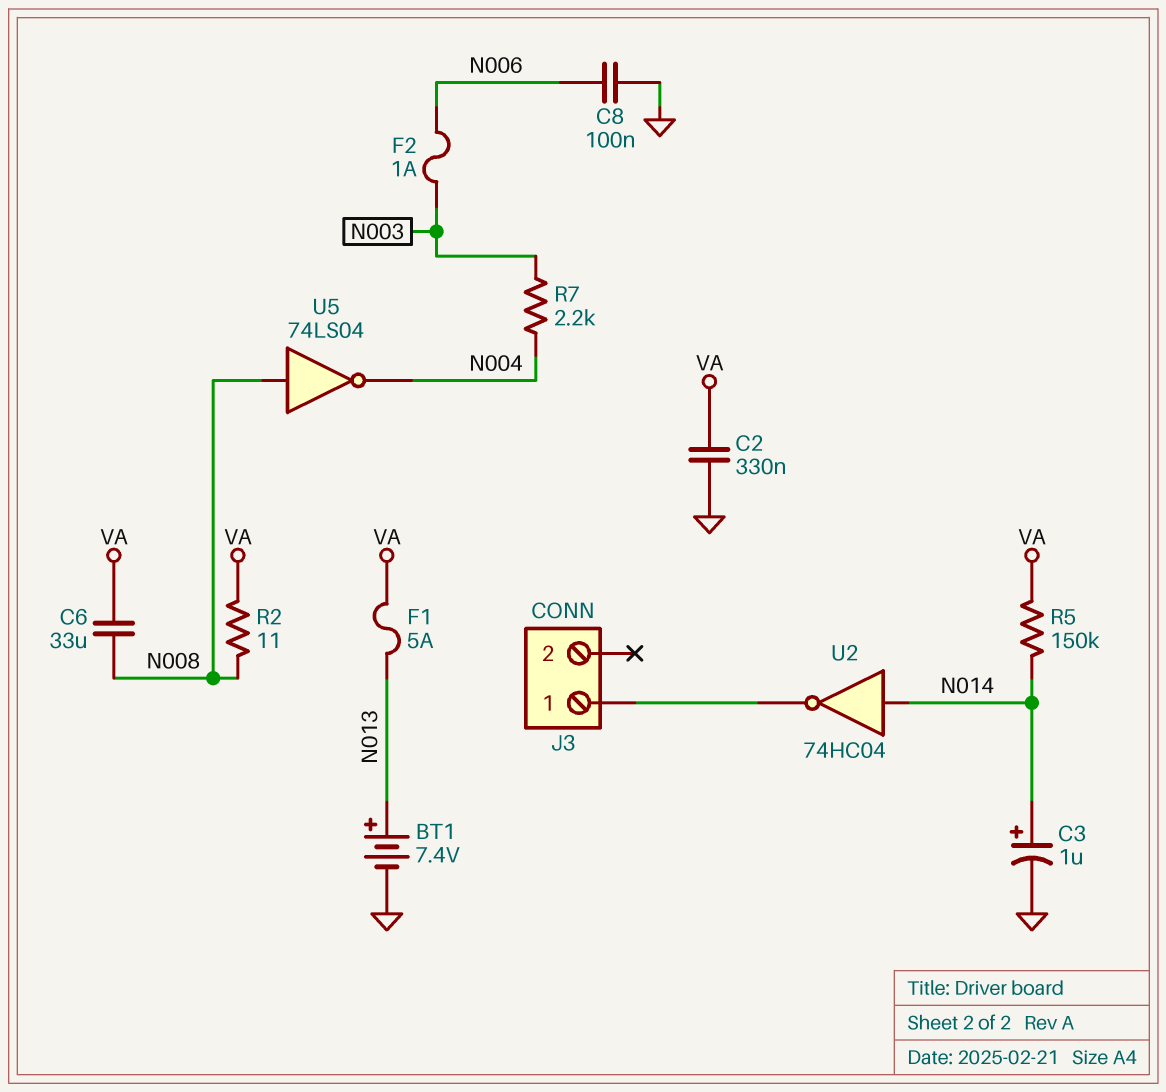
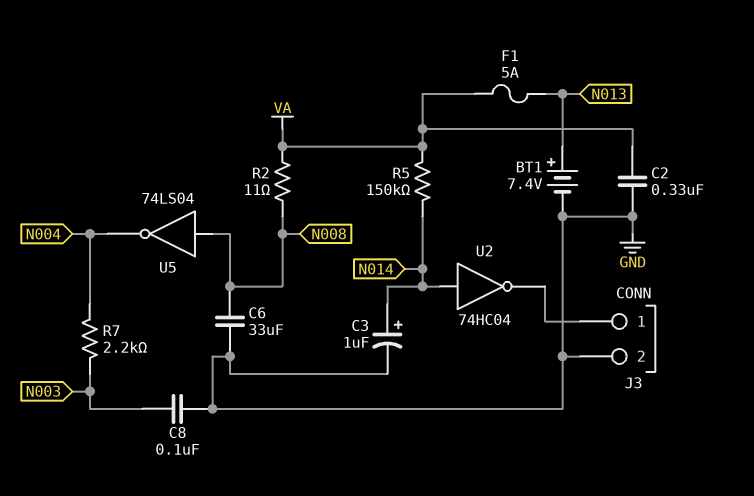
C6: 33uF (N008, VA) -> 33uF (GND, N008)
C8: 100nF (GND, N006) -> 100nF (GND, N003)
F2: 1A (N003, N006) -> none
J3 pin 2: none -> GND

